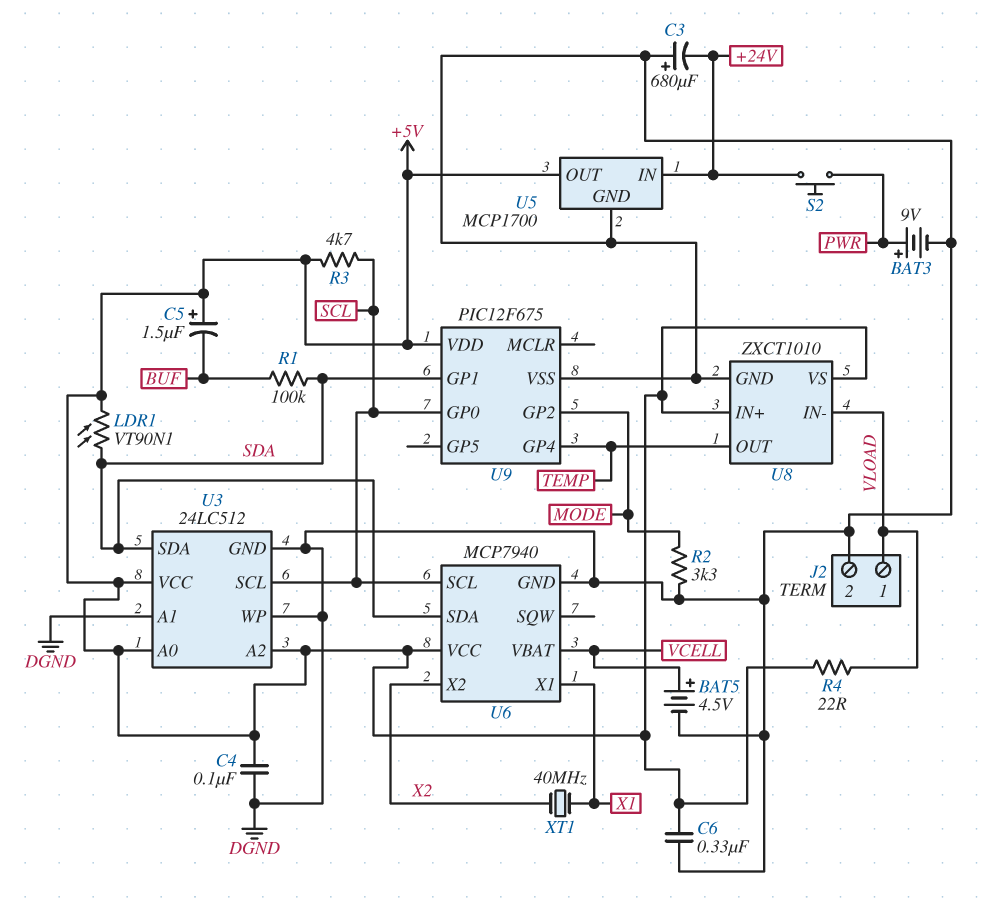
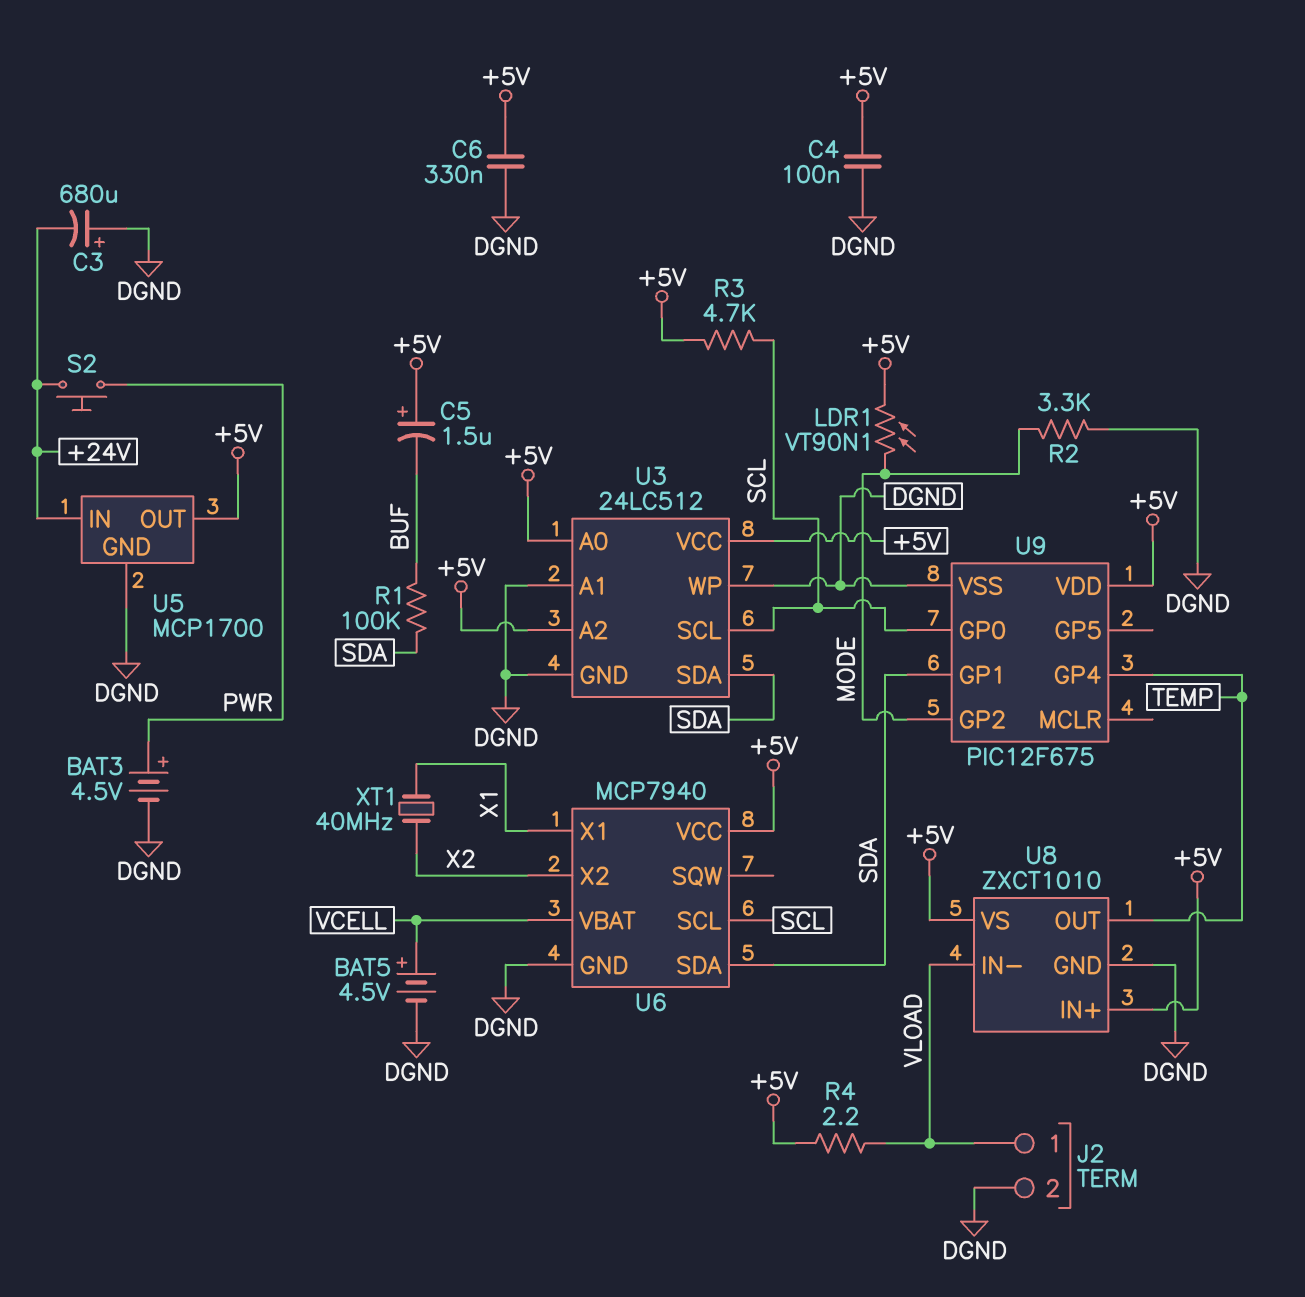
BAT3: 9V (plus PWR, minus DGND) -> 4.5V (plus PWR, minus DGND)
LDR1: VT90N1 (+5V, SDA) -> VT90N1 (+5V, MODE)
R4: 22 (+5V, VLOAD) -> 2.2 (+5V, VLOAD)

